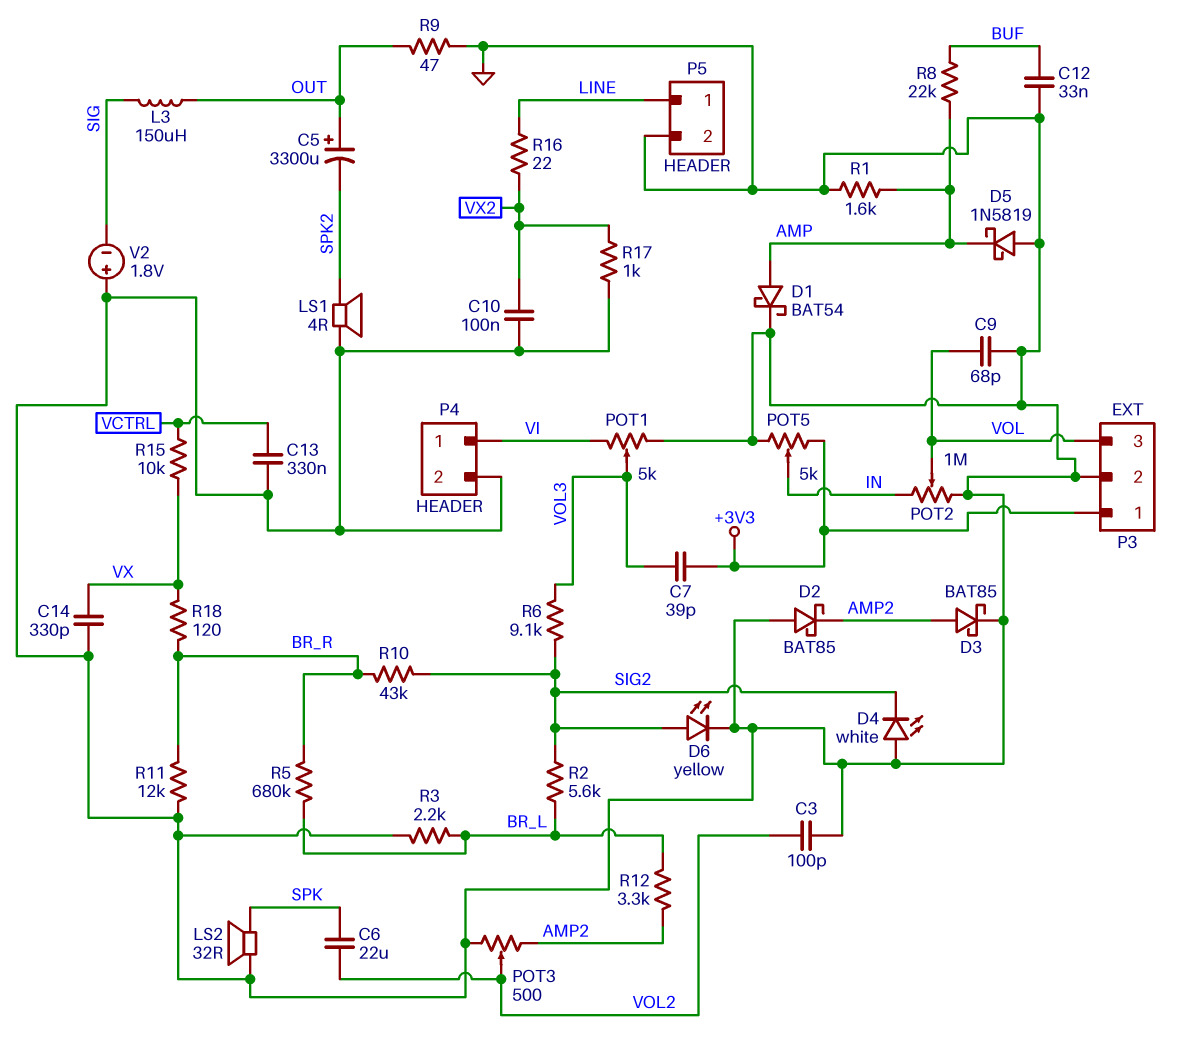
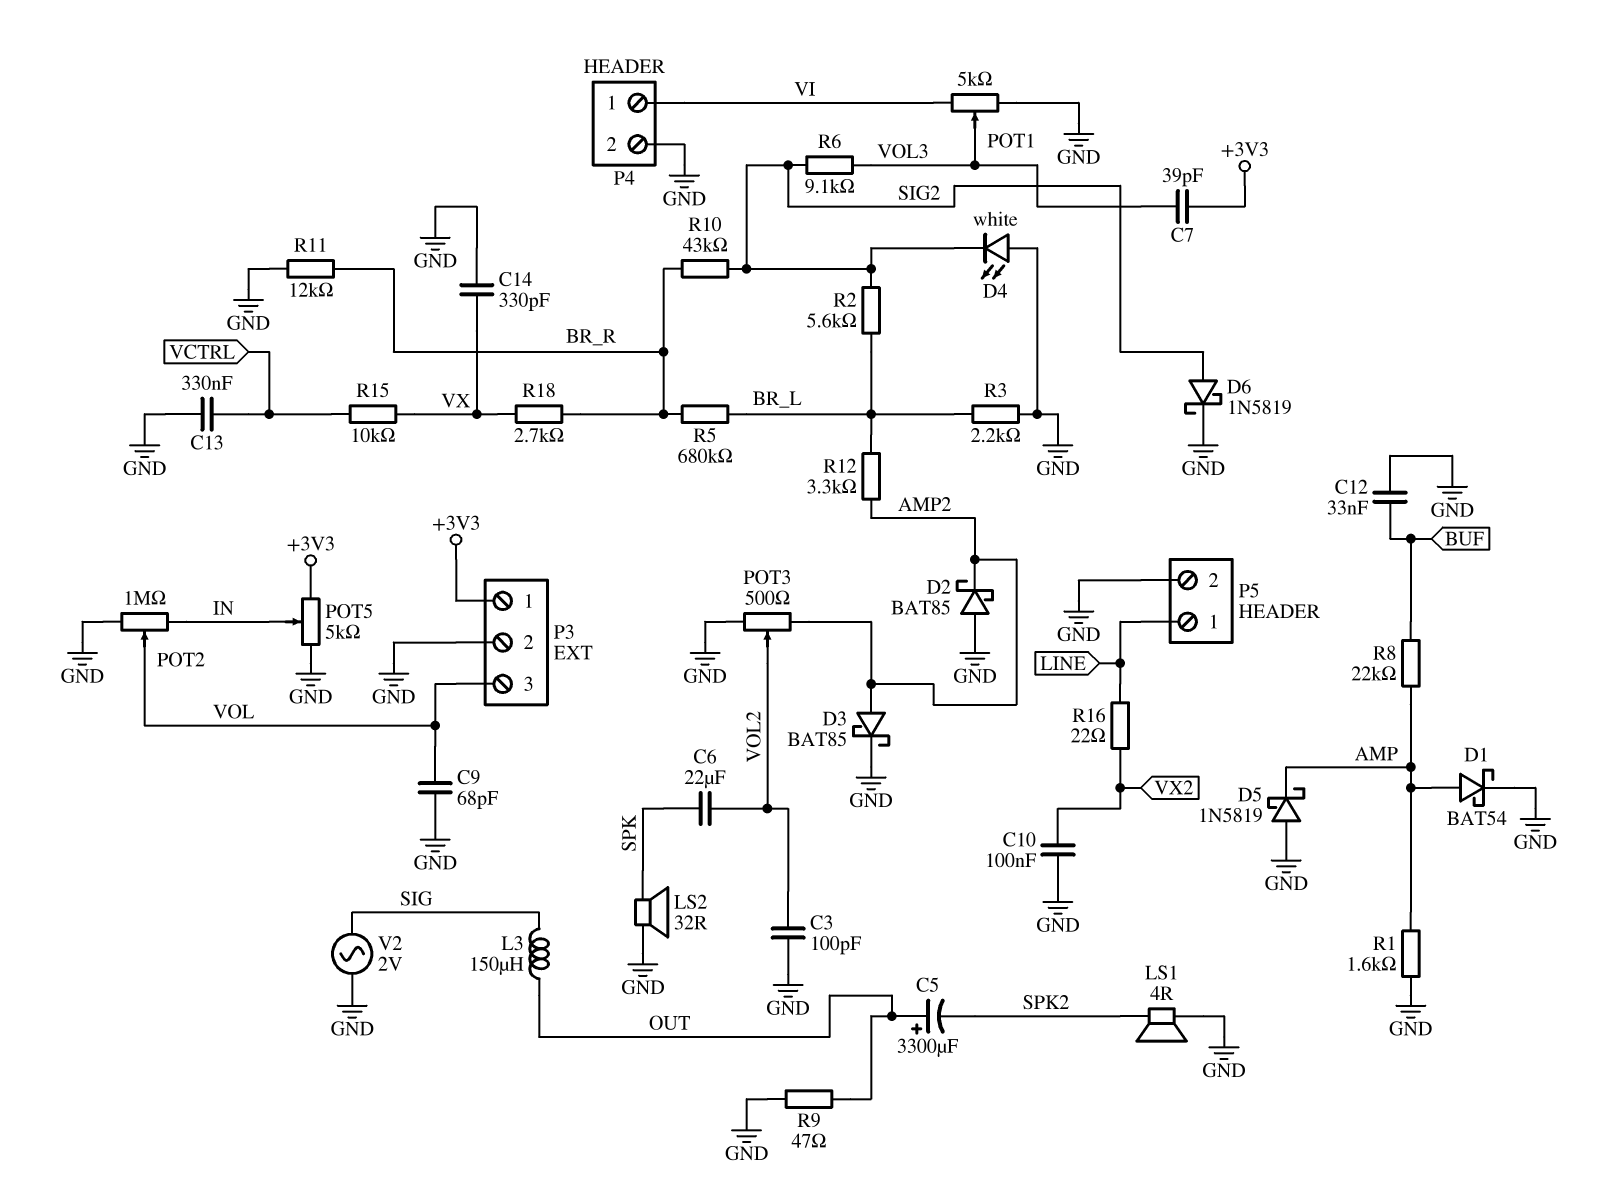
D6: LED yellow (A SIG2, K GND) -> schottky 1N5819 (A SIG2, K GND)
R17: 1k (GND, VX2) -> none
R18: 120 (BR_R, VX) -> 2.7k (BR_R, VX)
V2: 1.8V (plus GND, minus SIG) -> AC 2V (GND, SIG)

